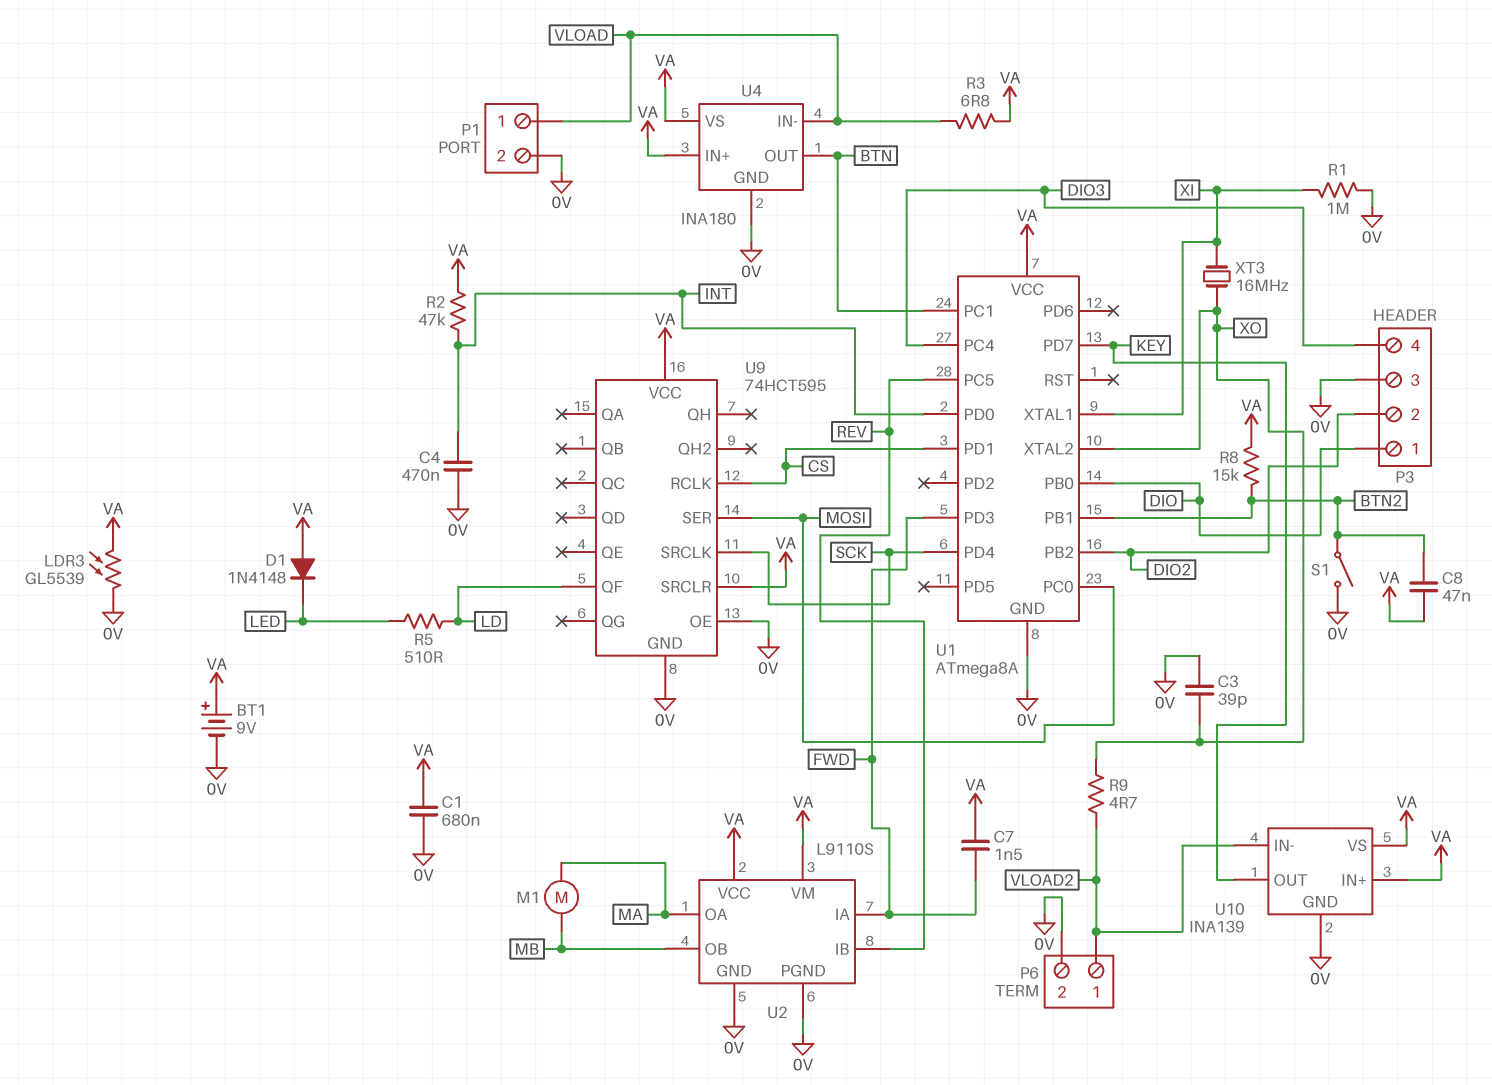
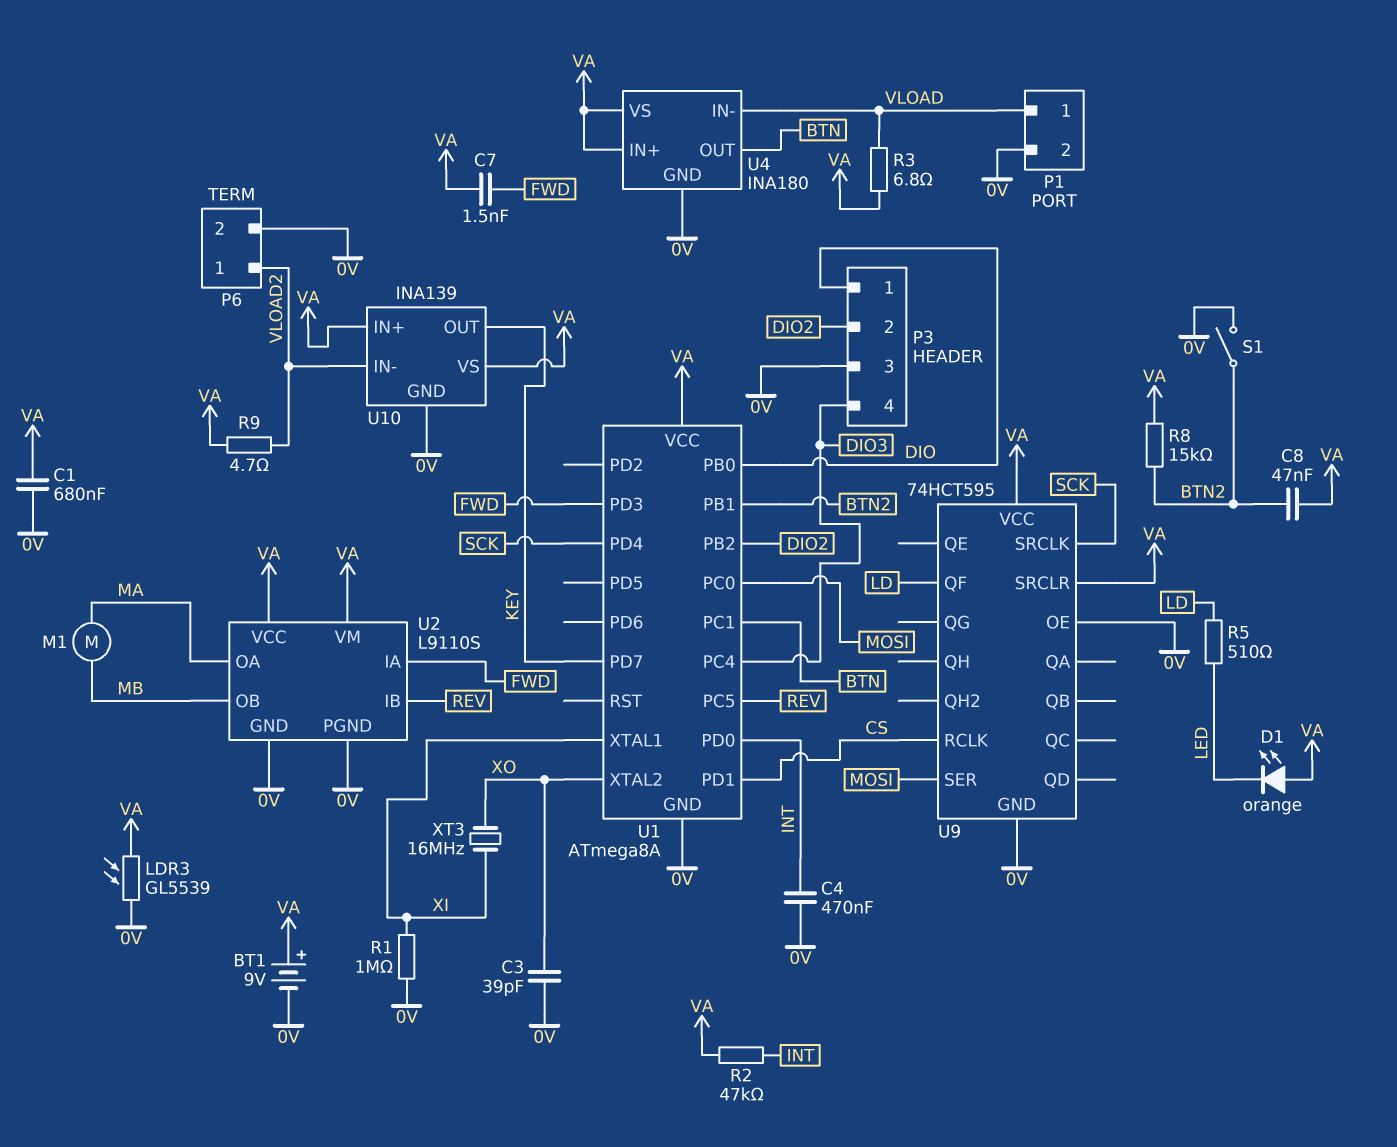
D1: diode 1N4148 (A VA, K LED) -> LED orange (A VA, K LED)
R9: 4.7 (VLOAD2, XO) -> 4.7 (VA, VLOAD2)

